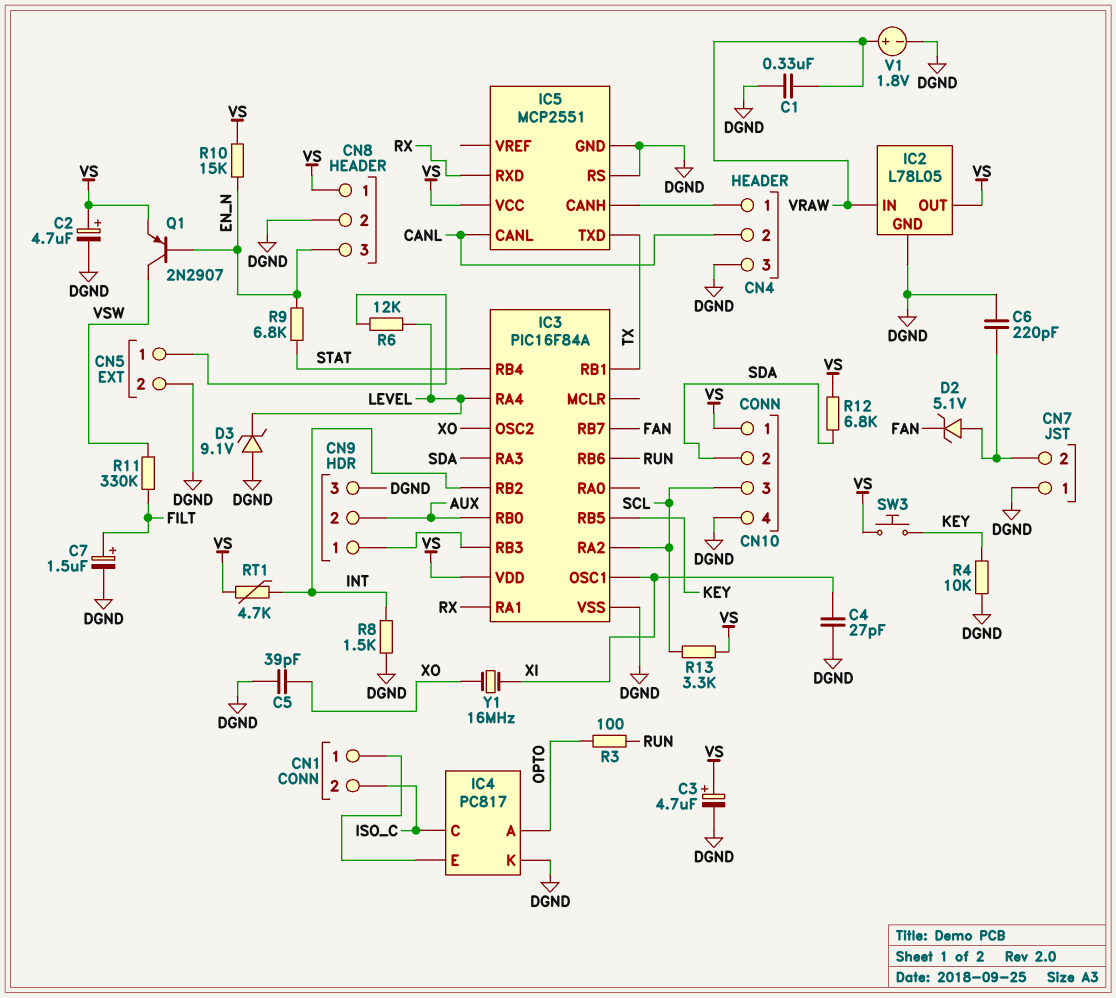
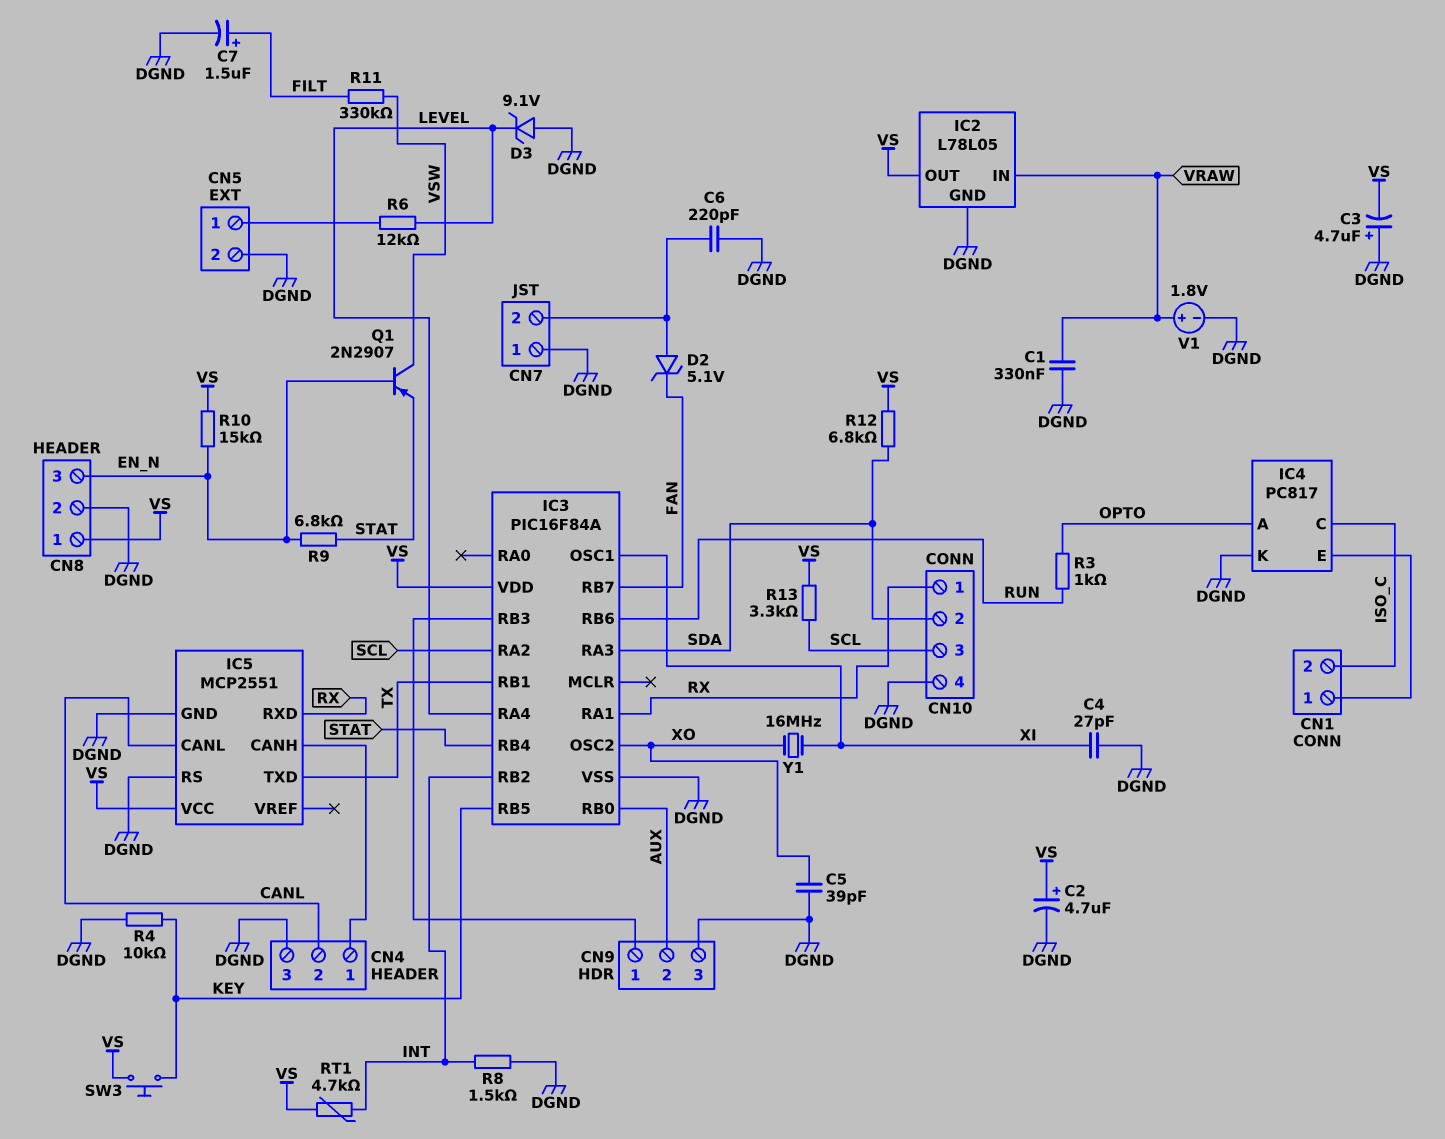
C3: 4.7uF (plus VS, minus DGND) -> 4.7uF (plus DGND, minus VS)
CN10 pin 1: VS -> RX
Q1: PNP 2N2907 (B EN_N, C VSW, E VS) -> PNP 2N2907 (B EN_N, C VSW, E STAT)
R3: 100 (OPTO, RUN) -> 1k (OPTO, RUN)

